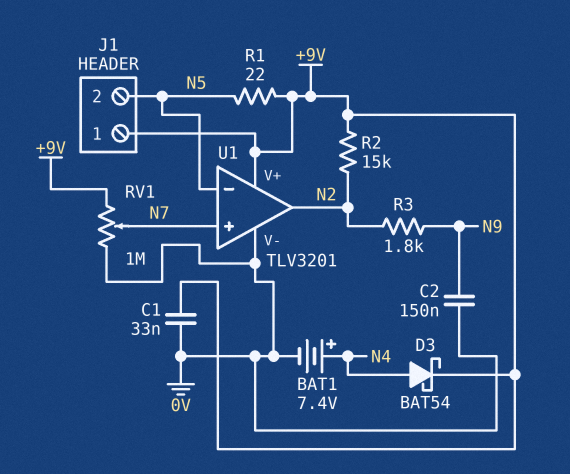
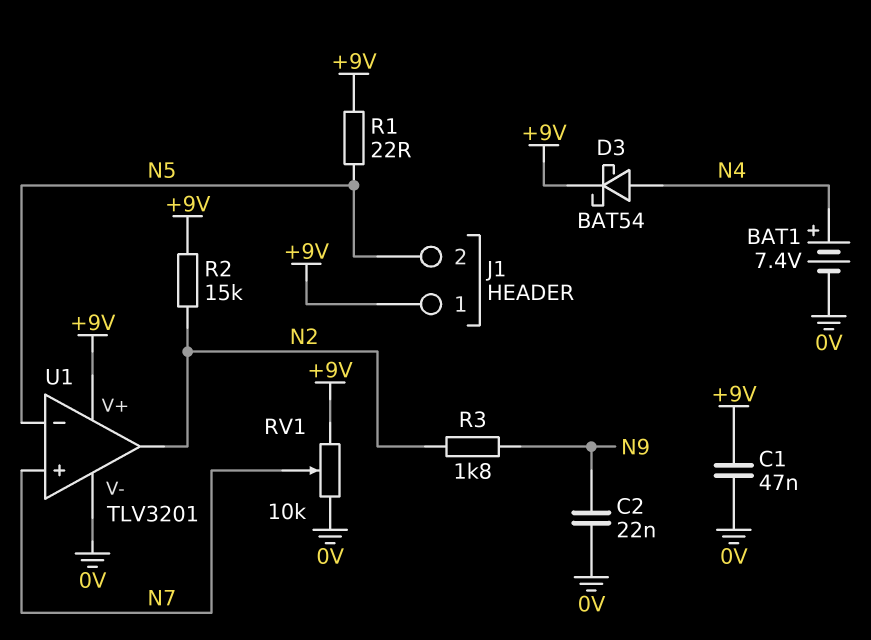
C1: 33nF (+9V, 0V) -> 47nF (+9V, 0V)
C2: 150nF (0V, N9) -> 22nF (0V, N9)
RV1: 1M (+9V, 0V, wiper N7) -> 10k (+9V, 0V, wiper N7)

